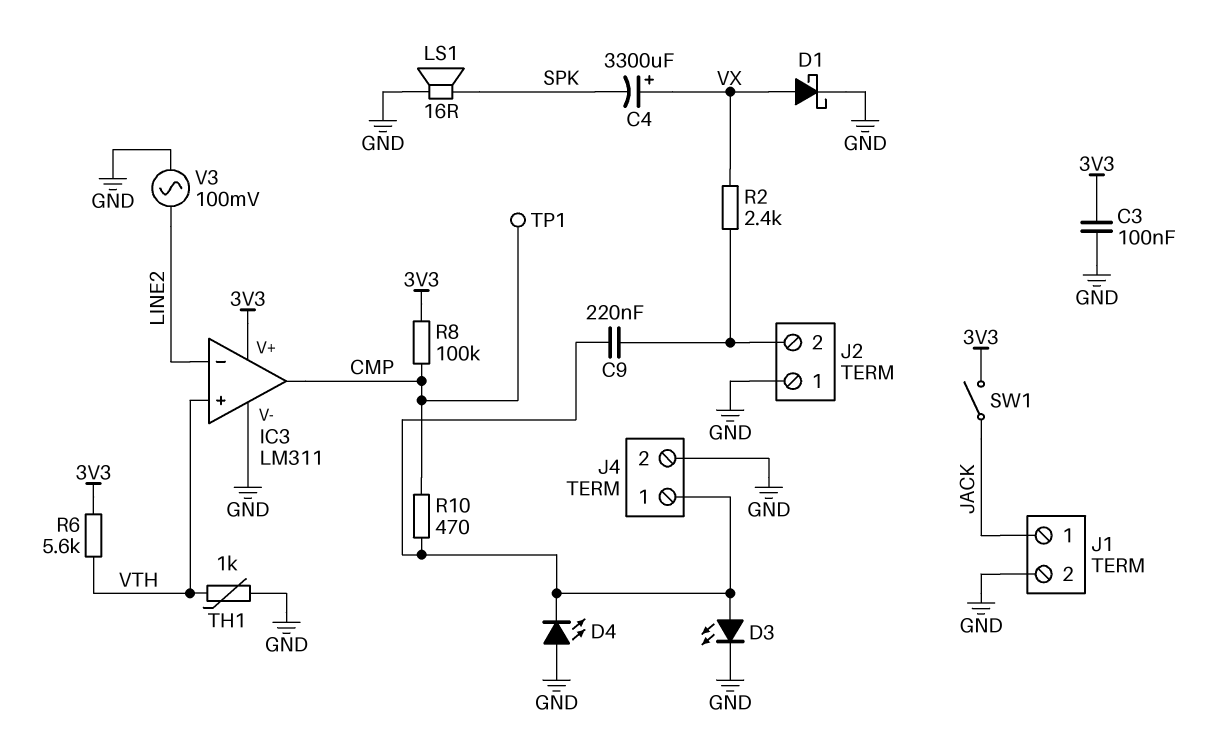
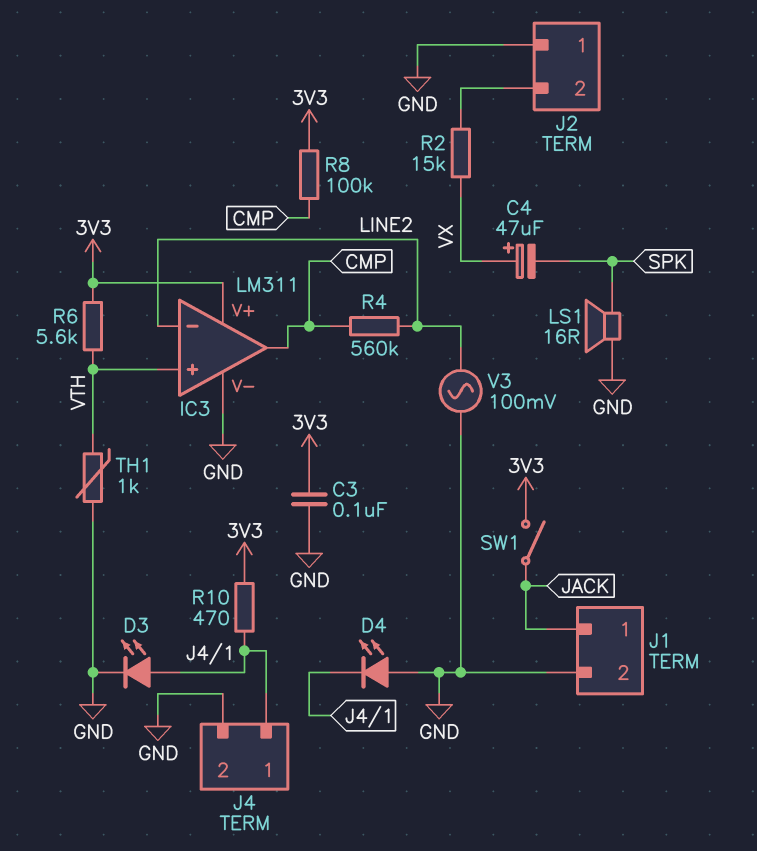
C4: 3300uF (plus VX, minus SPK) -> 47uF (plus VX, minus SPK)
C9: 220nF (J2/2, J4/1) -> none
D1: schottky (A VX, K GND) -> none
R2: 2.4k (J2/2, VX) -> 15k (J2/2, VX)
R4: none -> 560k (CMP, LINE2)
R10: 470 (CMP, J4/1) -> 470 (3V3, J4/1)
TP1: test point (CMP) -> none

